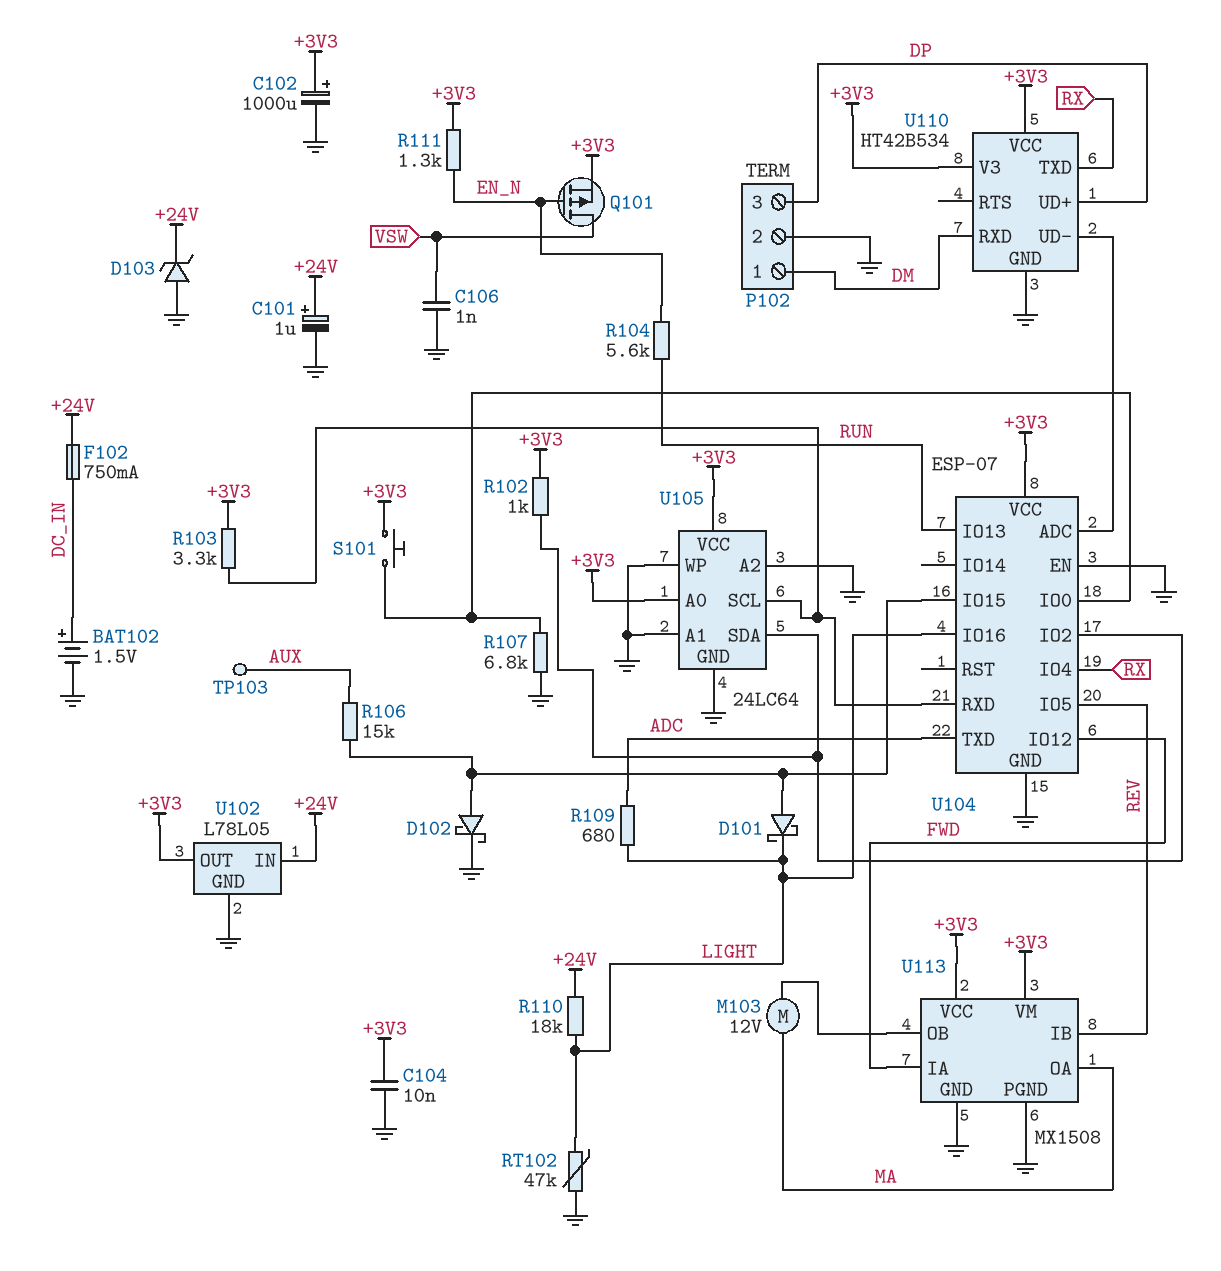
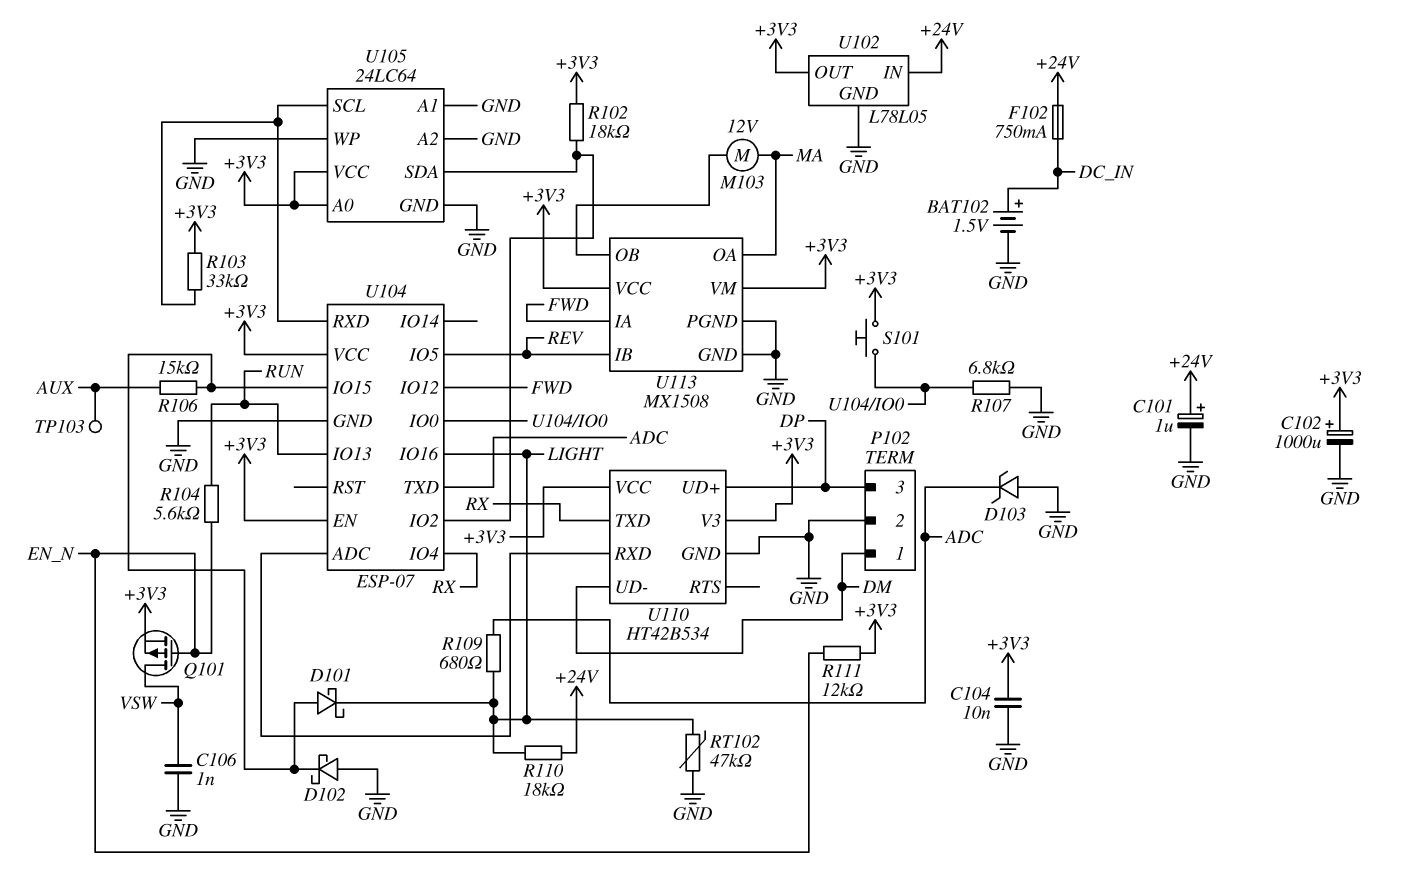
D102: schottky (A U104/IO15, K GND) -> schottky (A GND, K U104/IO15)
D103: zener (A GND, K +24V) -> zener (A GND, K ADC)
R102: 1k (+3V3, U104/IO2) -> 18k (+3V3, U104/IO2)
R103: 3.3k (+3V3, U104/RXD) -> 33k (+3V3, U104/RXD)
R111: 1.3k (+3V3, EN_N) -> 12k (+3V3, EN_N)
U104 pin EN: GND -> +3V3
U110 pin RXD: DM -> U104/ADC
U110 pin UD-: U104/ADC -> DM

